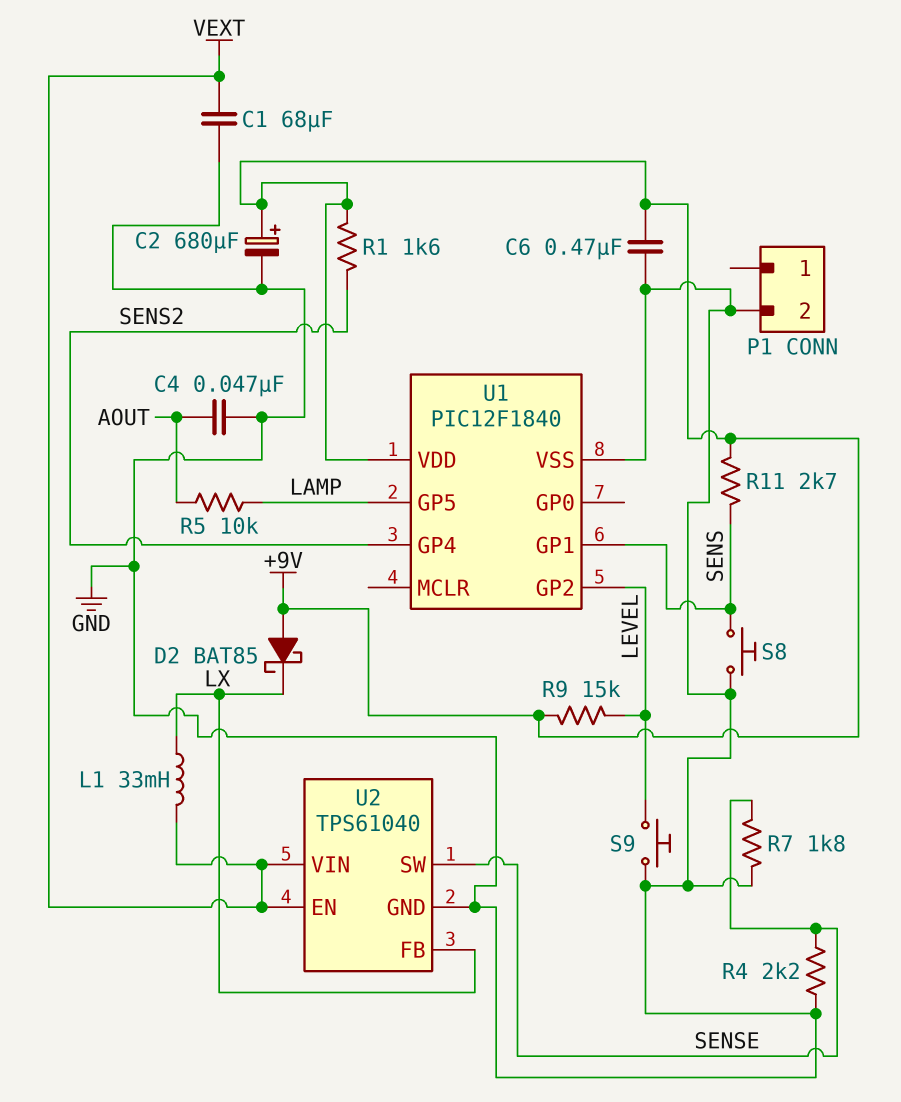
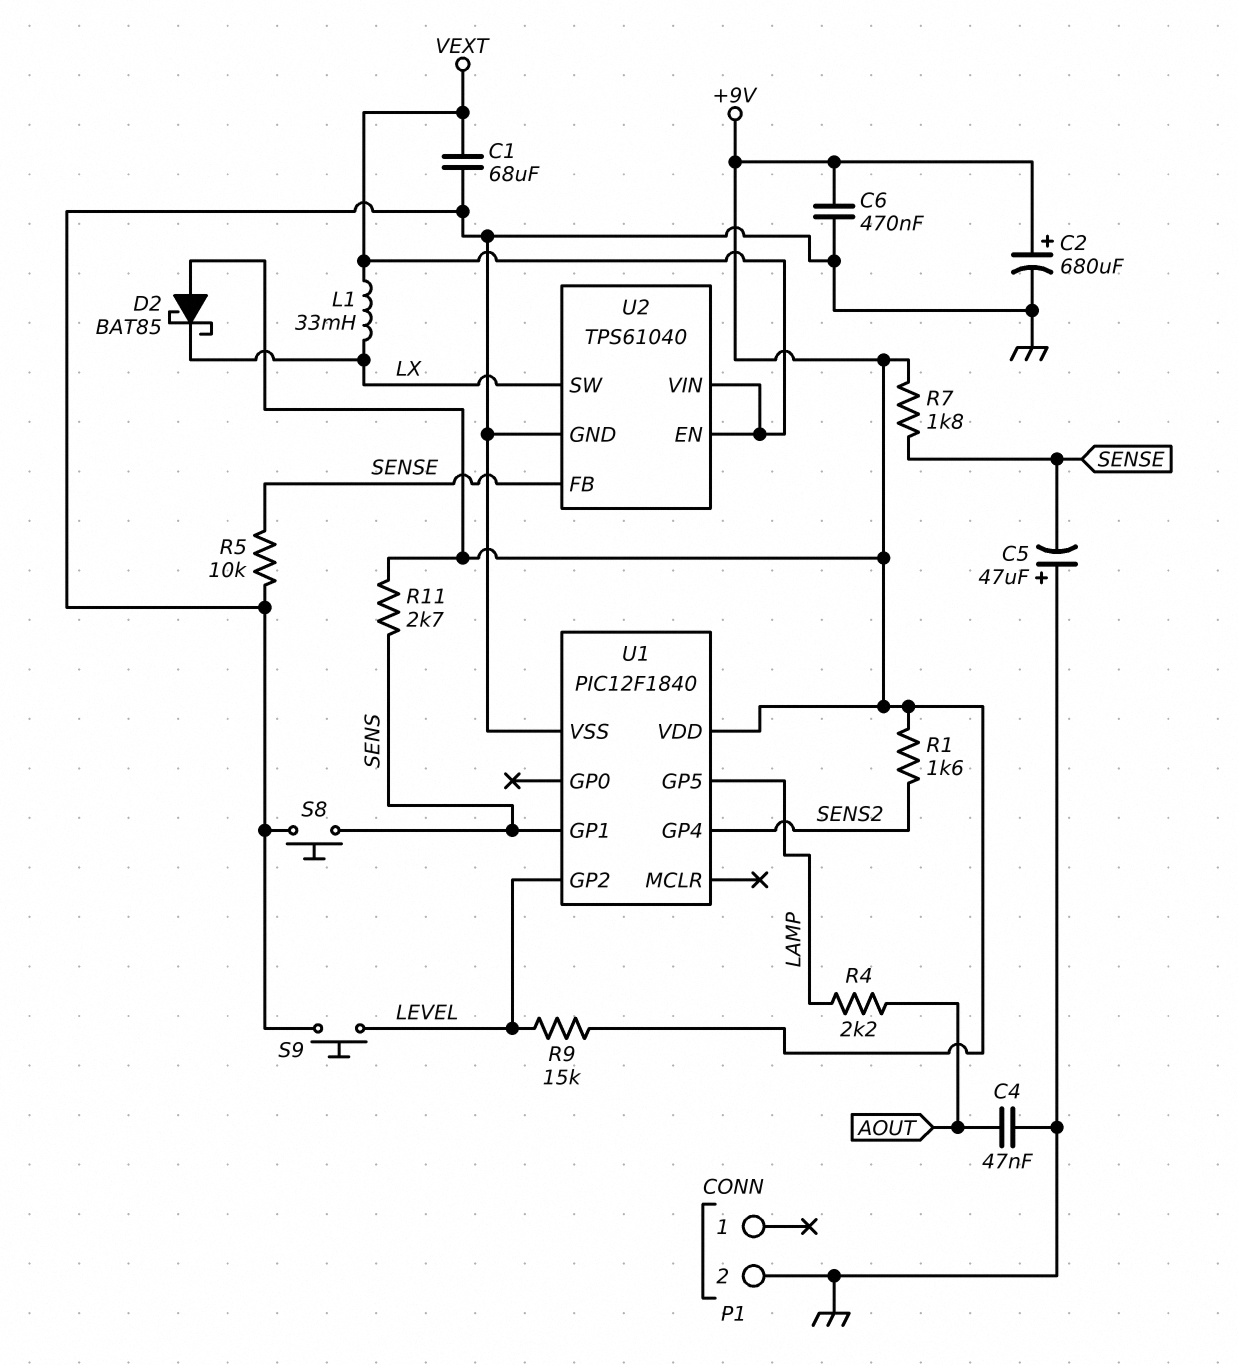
C5: none -> 47uF (plus GND, minus SENSE)
R4: 2.2k (GND, SENSE) -> 2.2k (AOUT, LAMP)
R5: 10k (AOUT, LAMP) -> 10k (GND, SENSE)
R7: 1.8k (GND, SENSE) -> 1.8k (+9V, SENSE)
U2 pin FB: LX -> SENSE
U2 pin SW: SENSE -> LX

